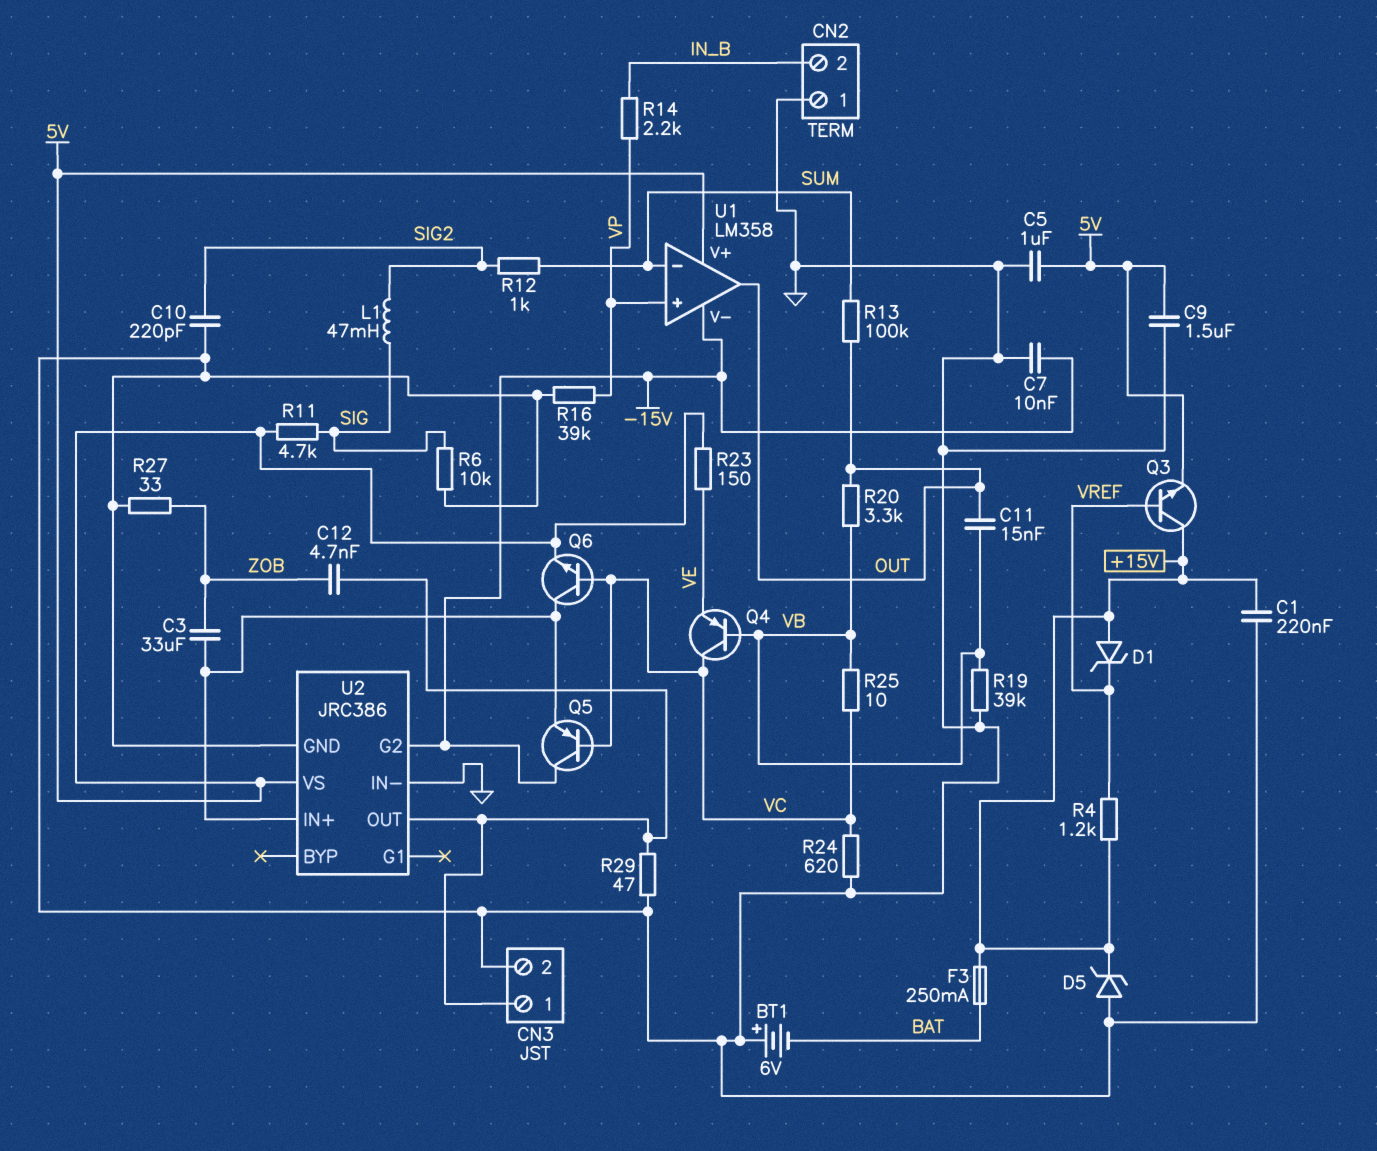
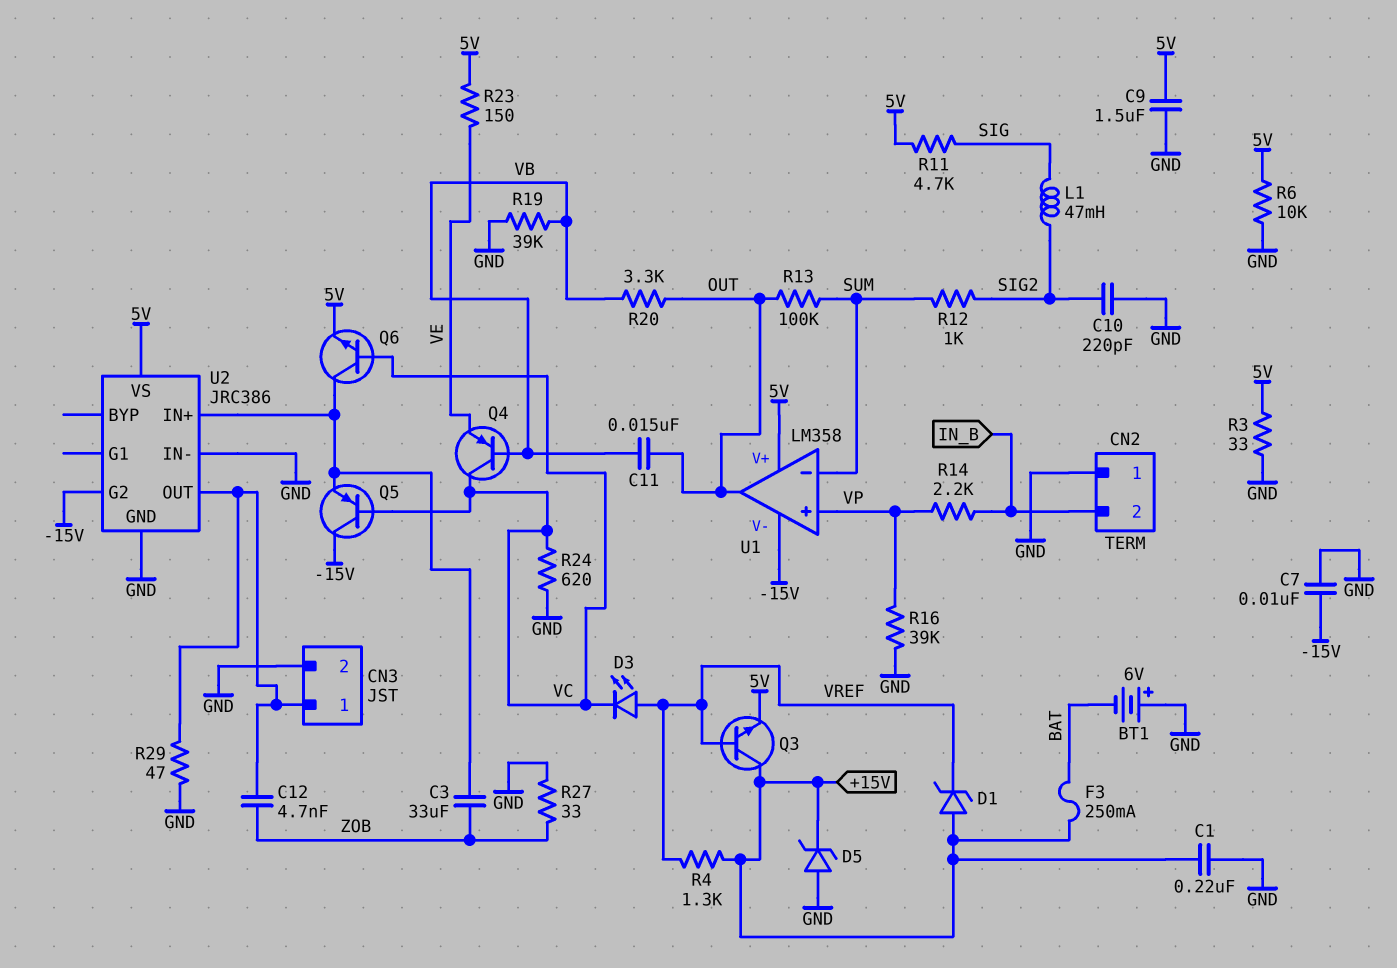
C5: 1uF (5V, GND) -> none
D3: none -> LED (A VREF, K VC)
R3: none -> 33 (5V, GND)
R4: 1.2k (+15V, VREF) -> 1.3k (+15V, VREF)
R6: 10k (GND, SIG) -> 10k (5V, GND)
R25: 10 (VB, VC) -> none

